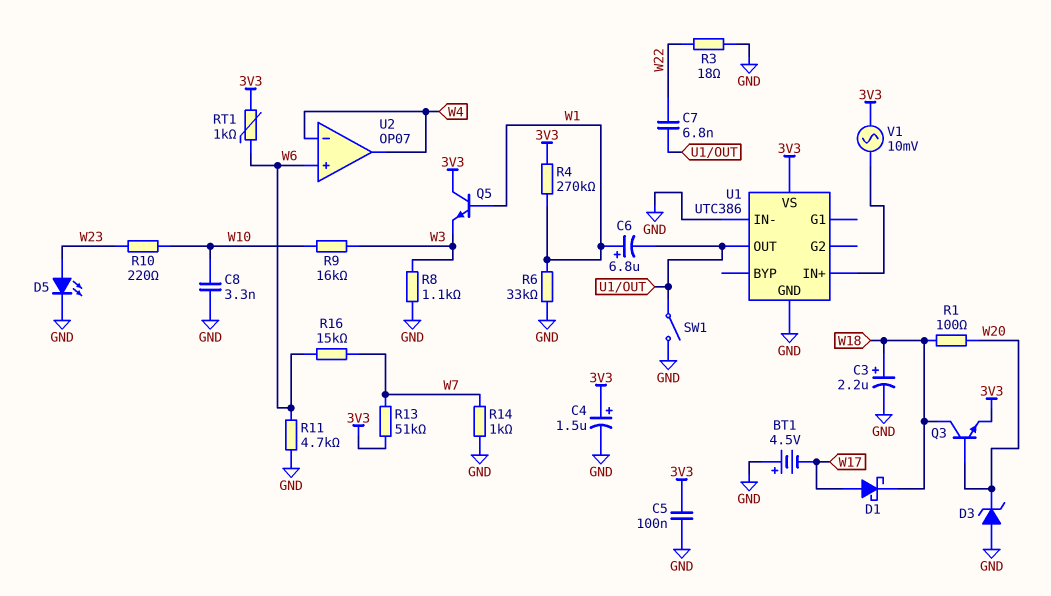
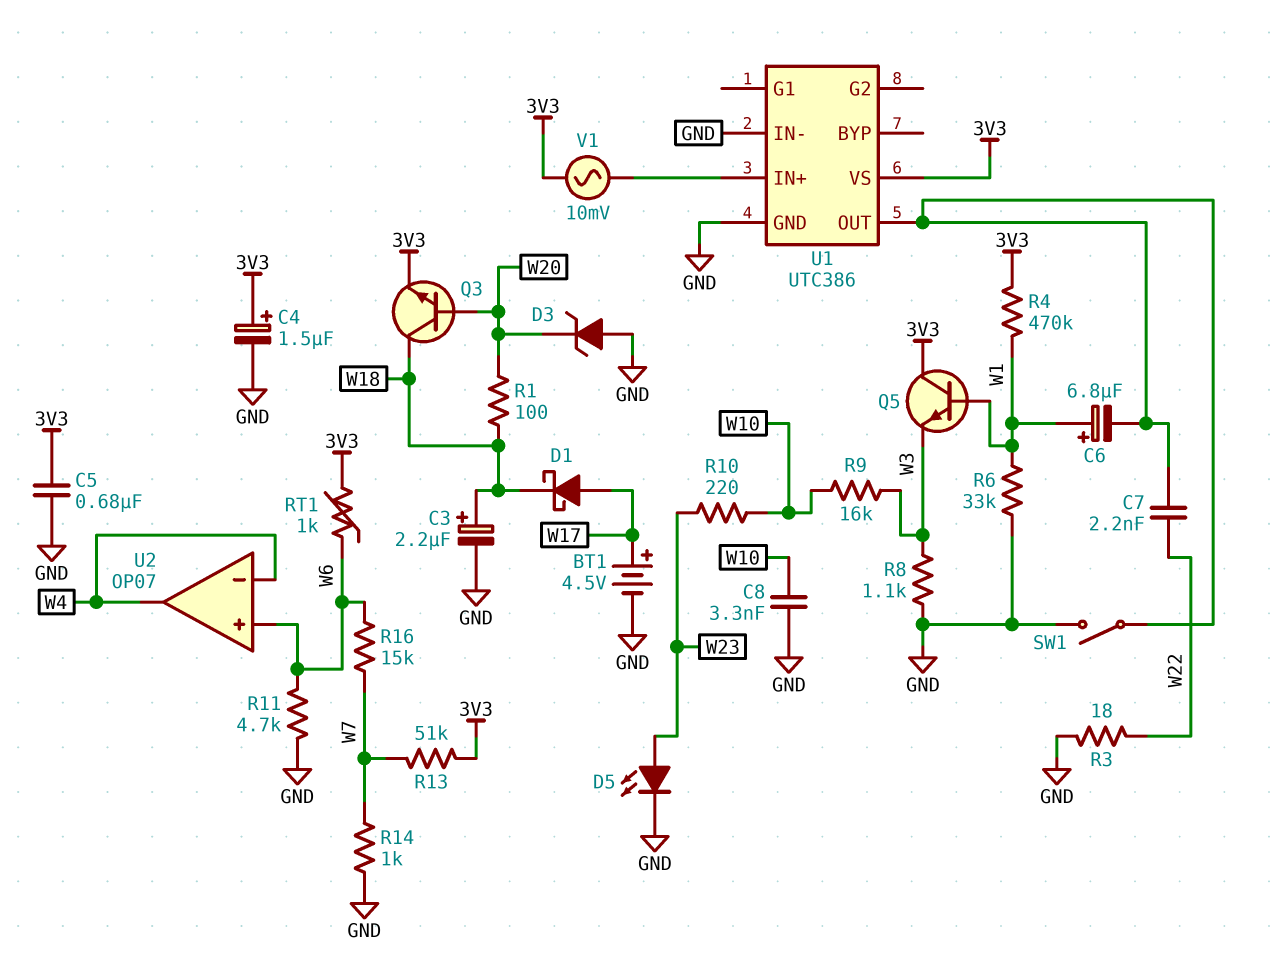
BT1: 4.5V (plus GND, minus W17) -> 4.5V (plus W17, minus GND)
C5: 100nF (3V3, GND) -> 680nF (3V3, GND)
C7: 6.8nF (U1/OUT, W22) -> 2.2nF (U1/OUT, W22)
R4: 270k (3V3, W1) -> 470k (3V3, W1)

